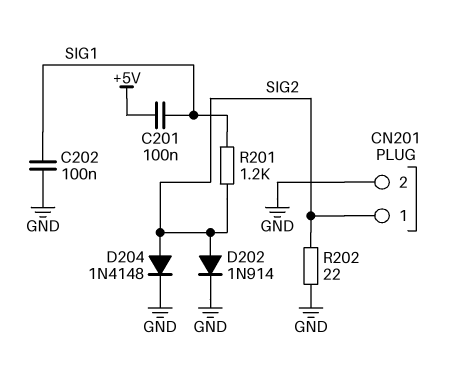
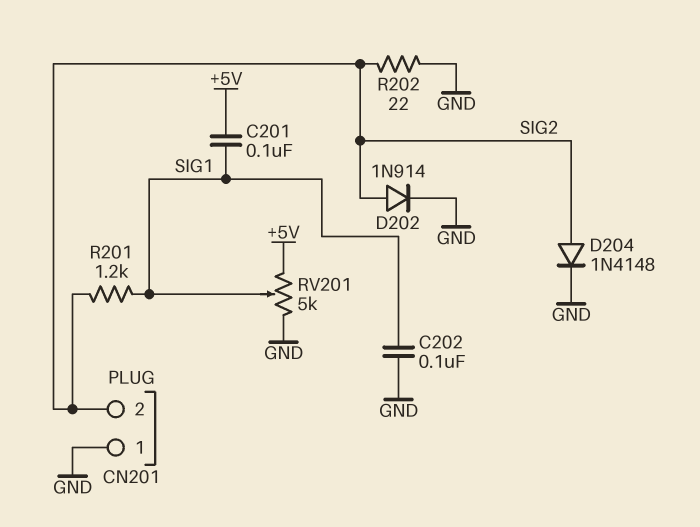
CN201 pin 1: SIG2 -> GND
CN201 pin 2: GND -> SIG2
RV201: none -> 5k (+5V, GND, wiper SIG1)

